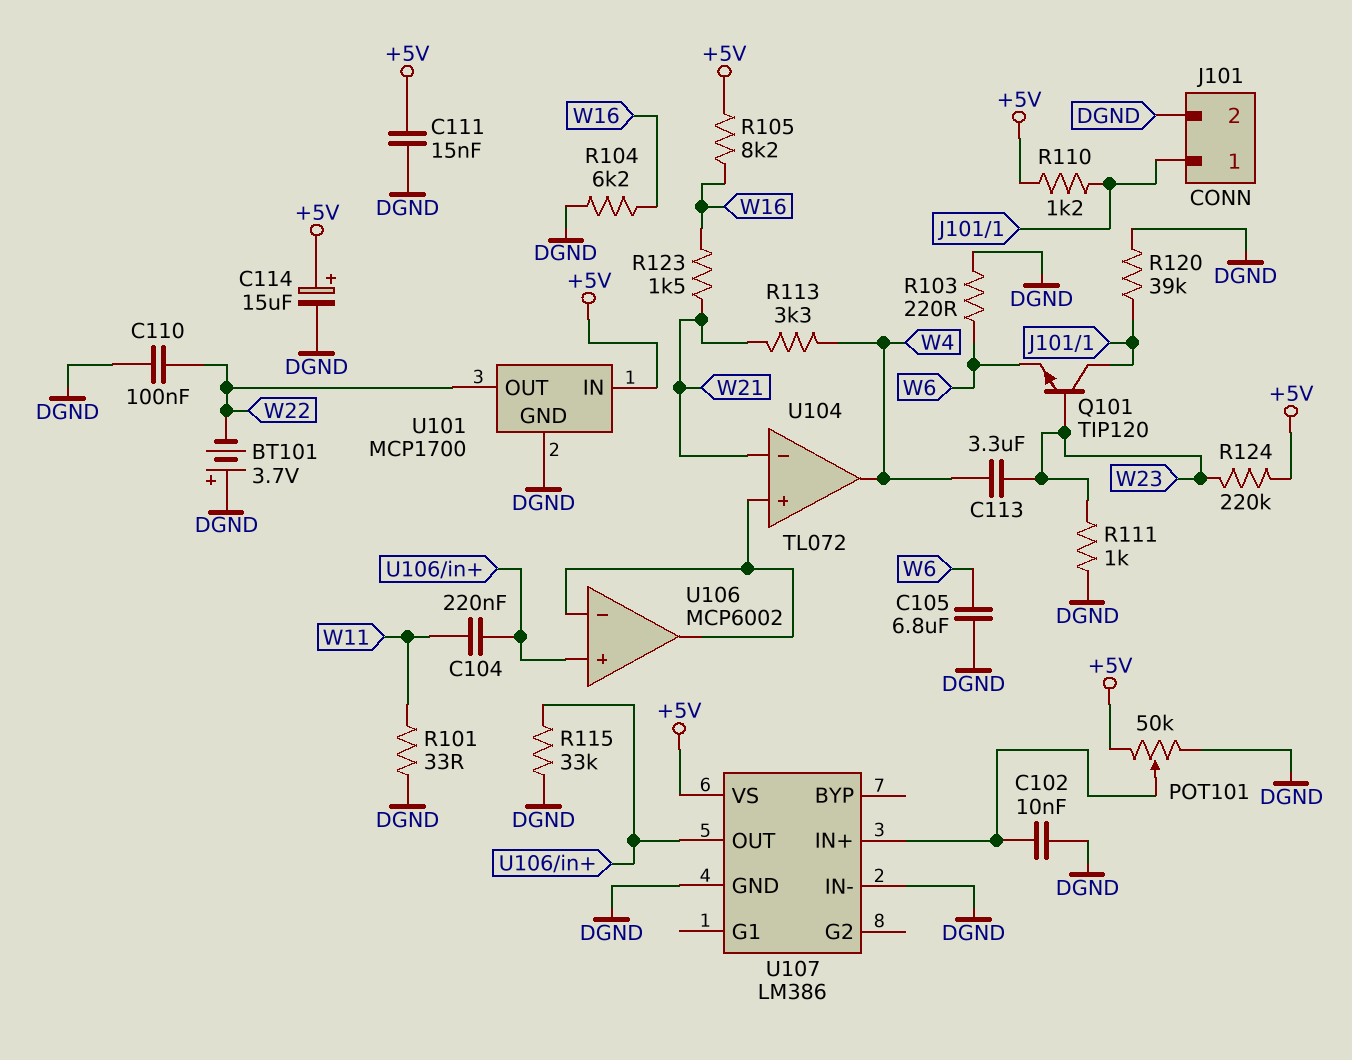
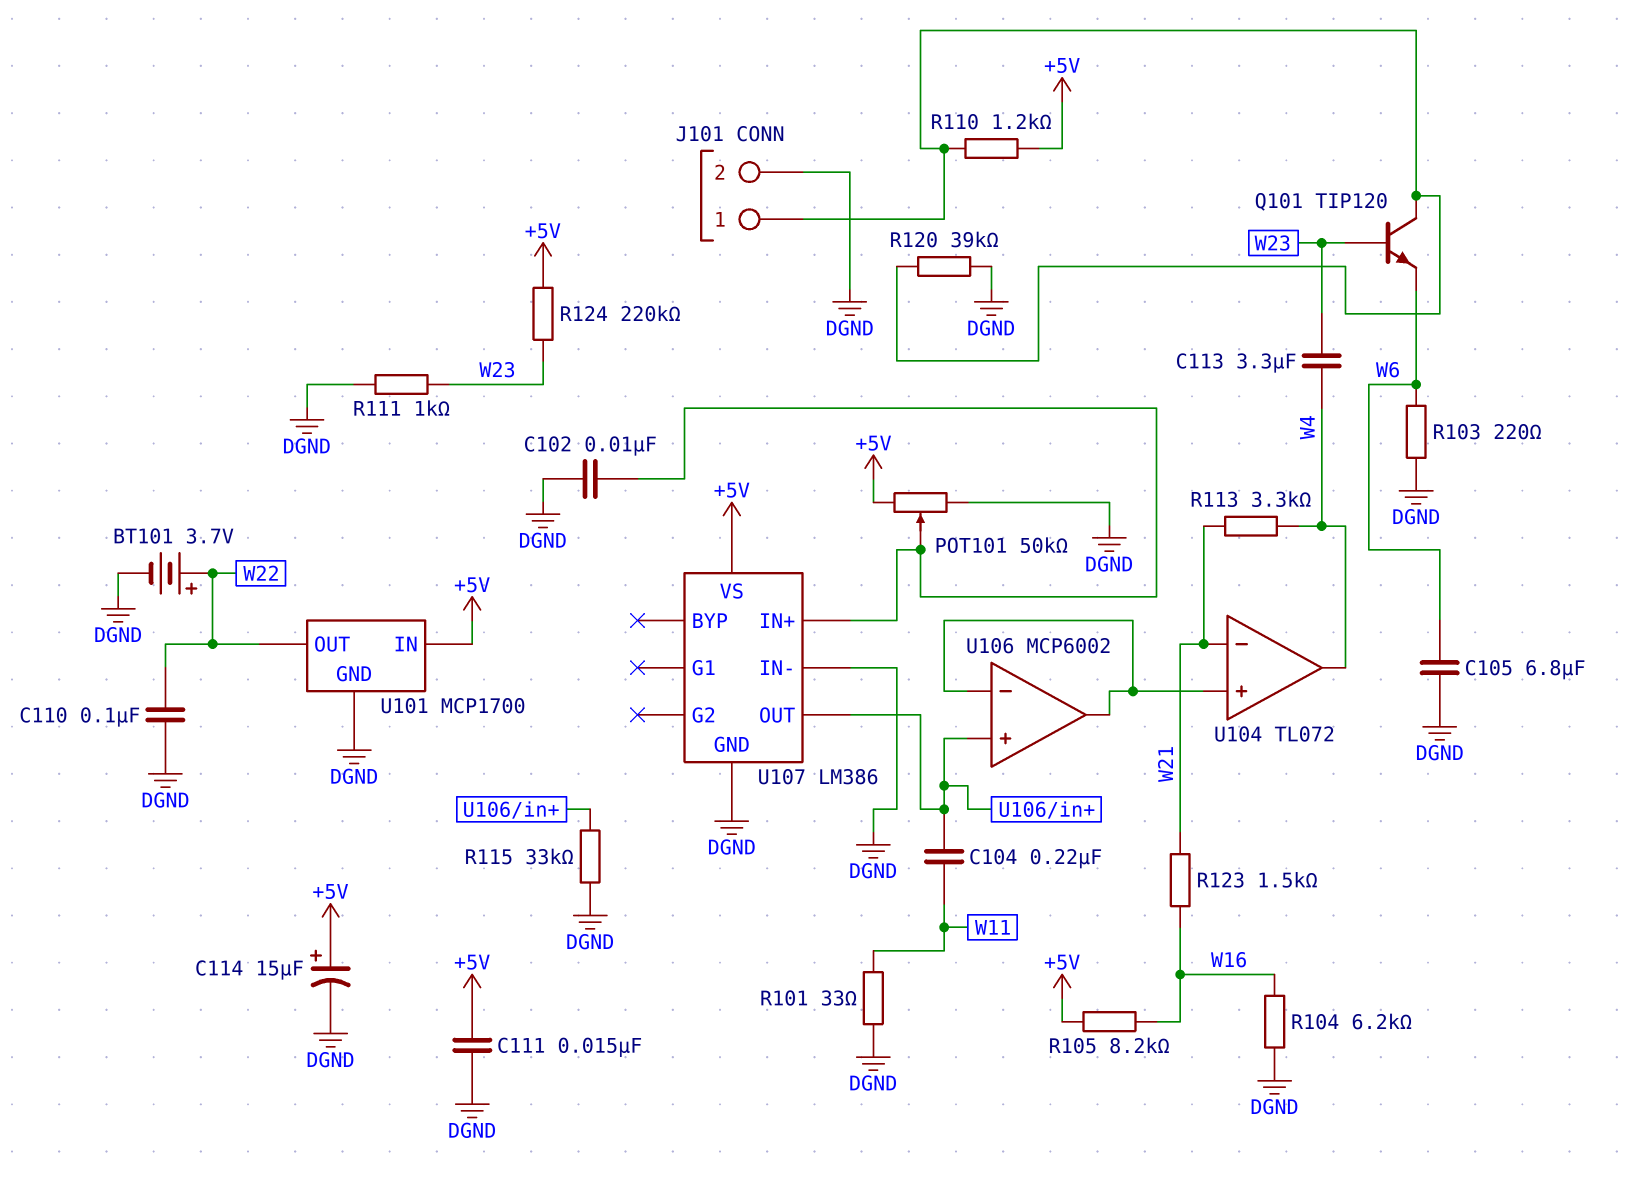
BT101: 3.7V (plus DGND, minus W22) -> 3.7V (plus W22, minus DGND)

